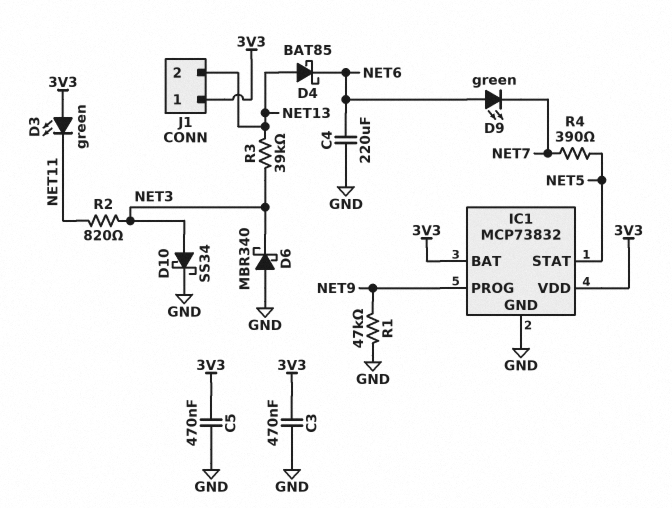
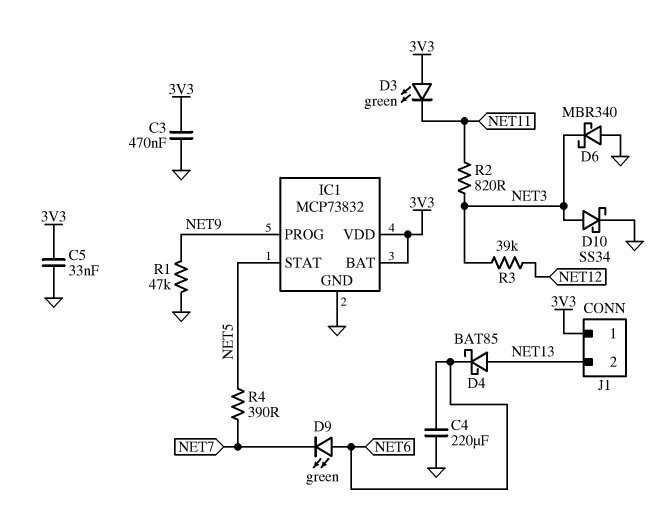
C5: 470nF (3V3, GND) -> 33nF (3V3, GND)
R3: 39k (NET3, NET13) -> 39k (NET3, NET12)

